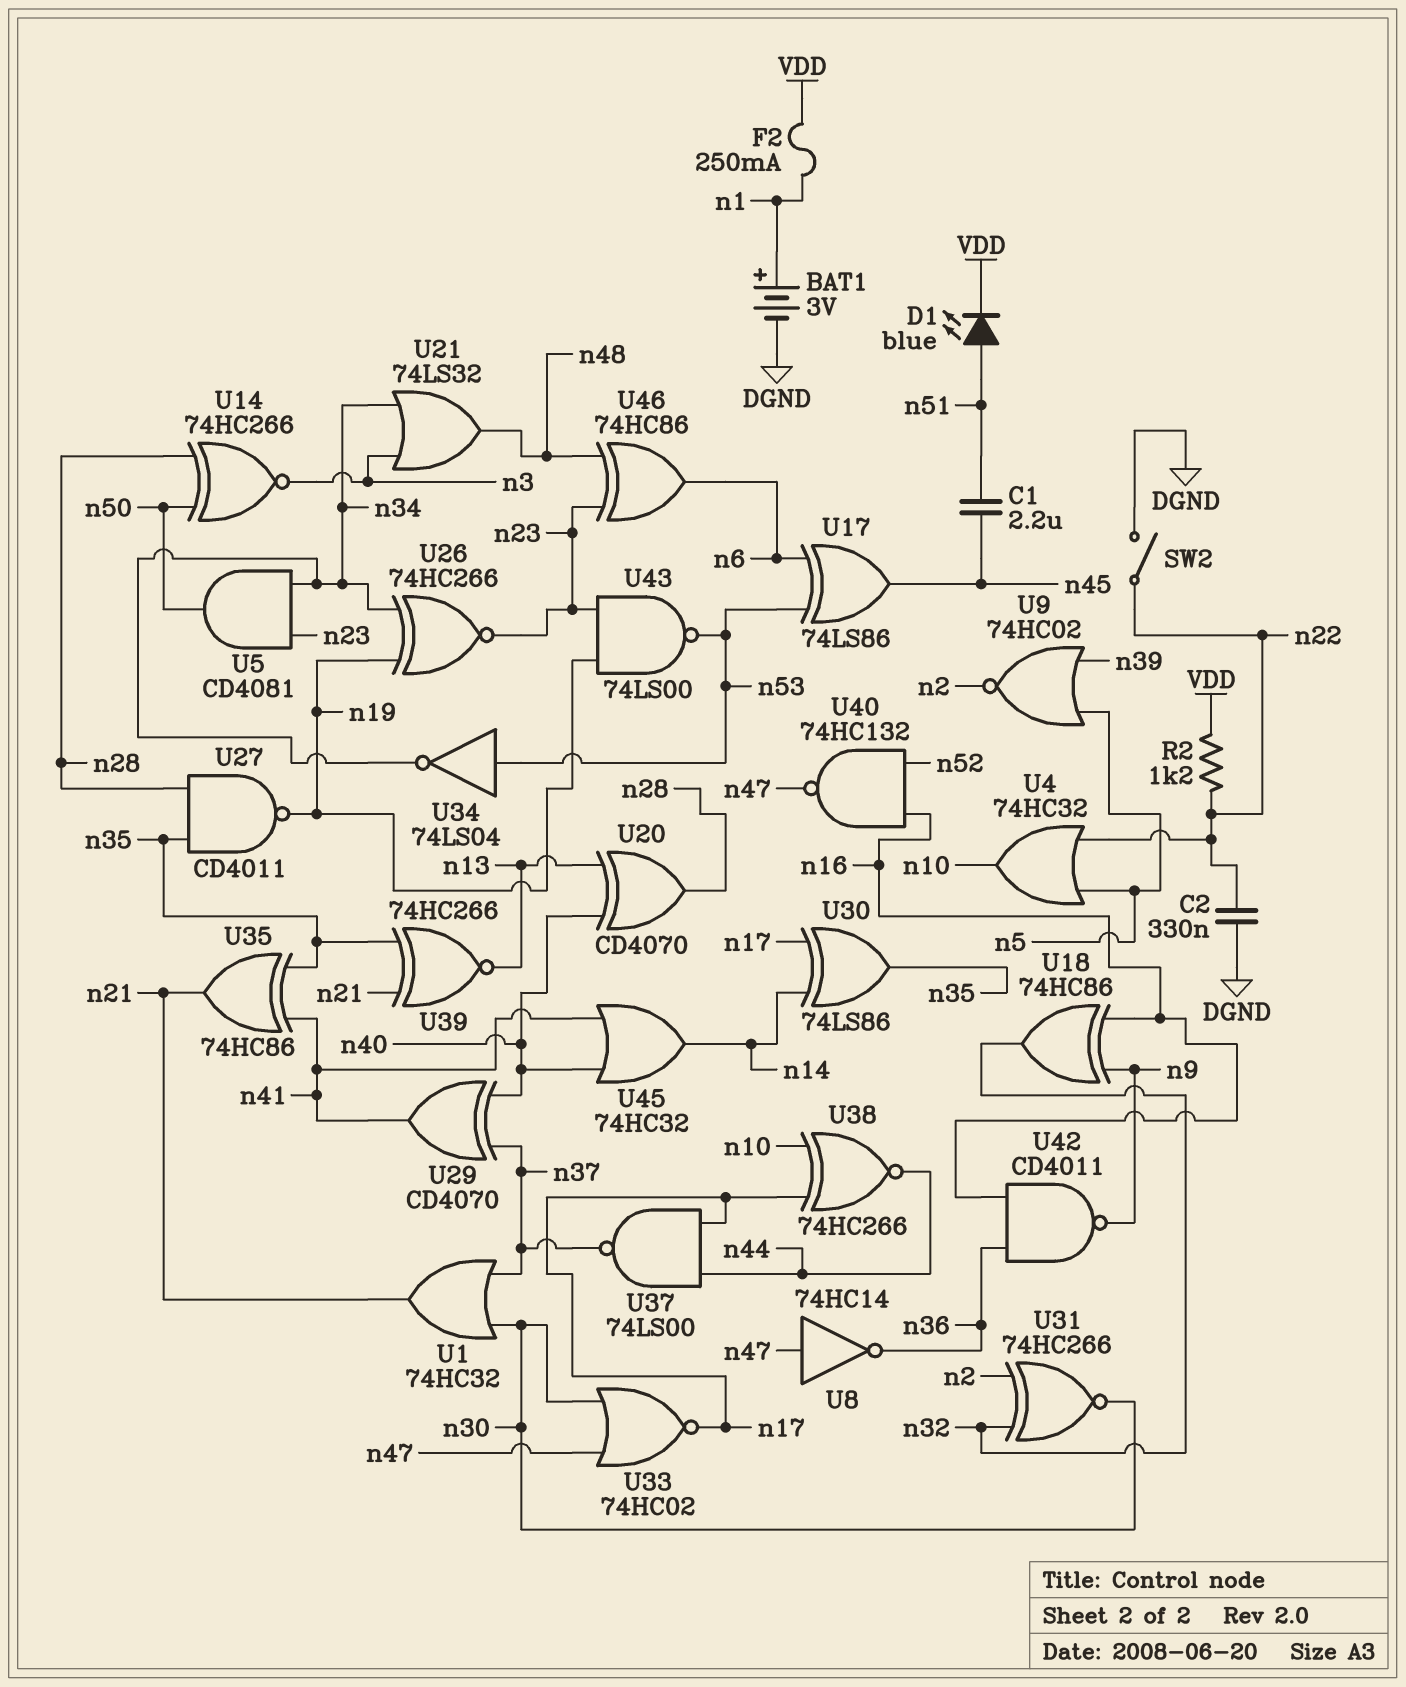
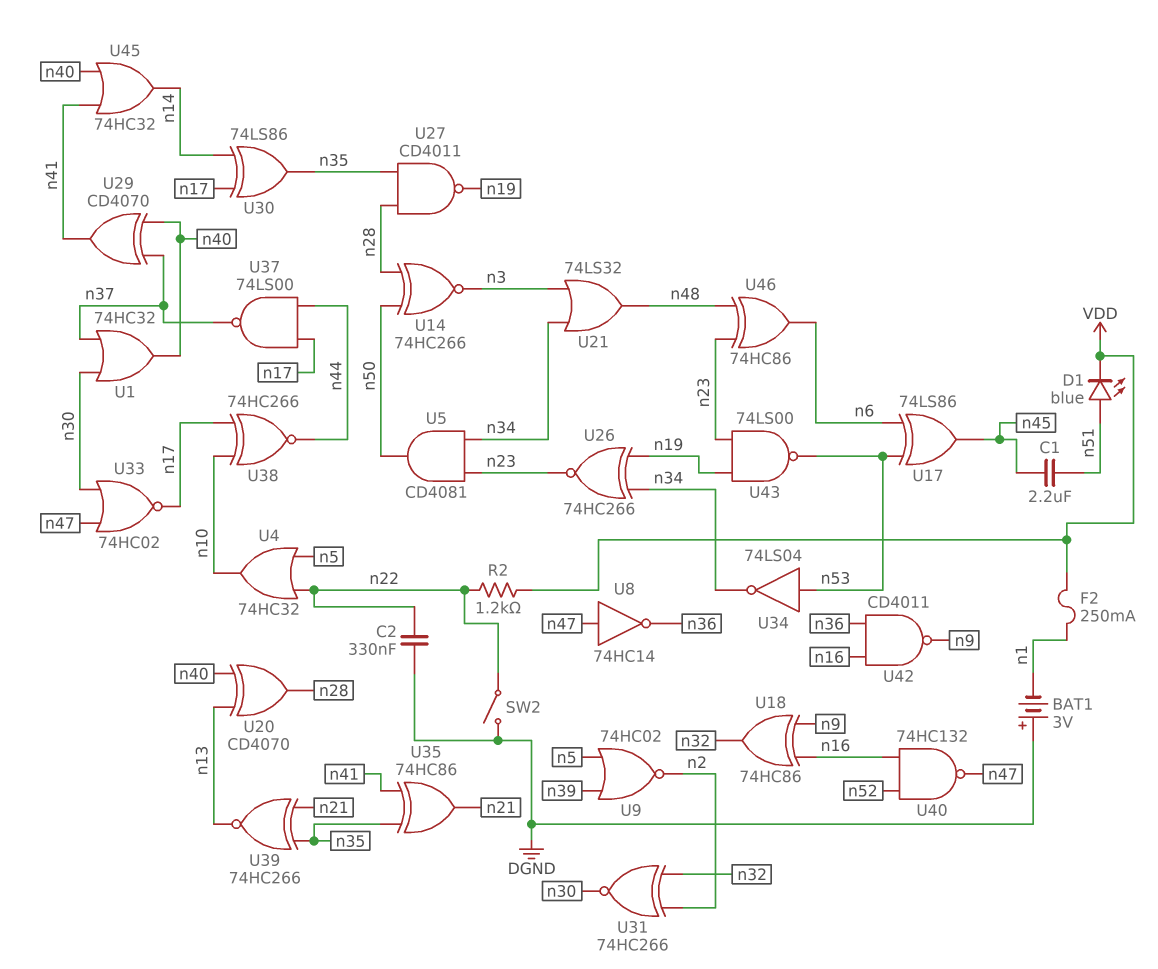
BAT1: 3V (plus n1, minus DGND) -> 3V (plus DGND, minus n1)
U1: OR 74HC32 (in n30, in n37, out n21) -> OR 74HC32 (in n30, in n37, out n40)

